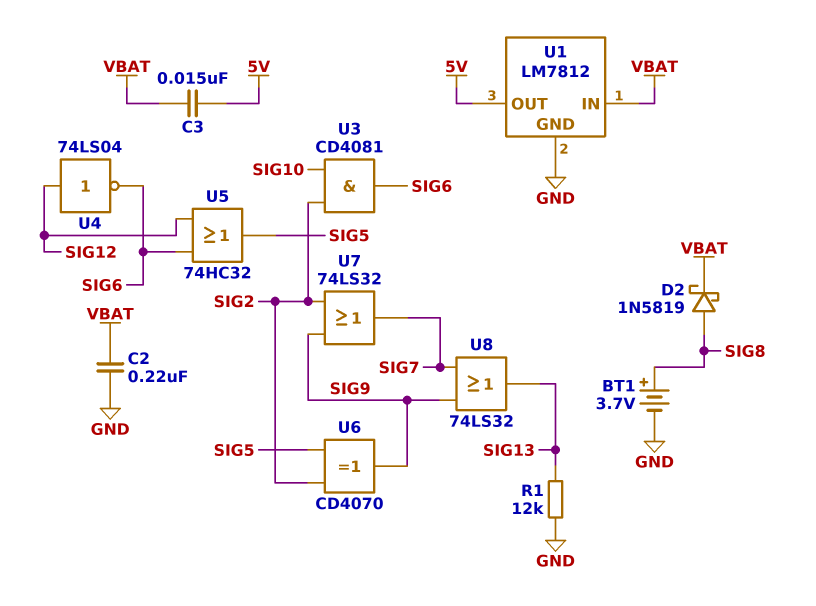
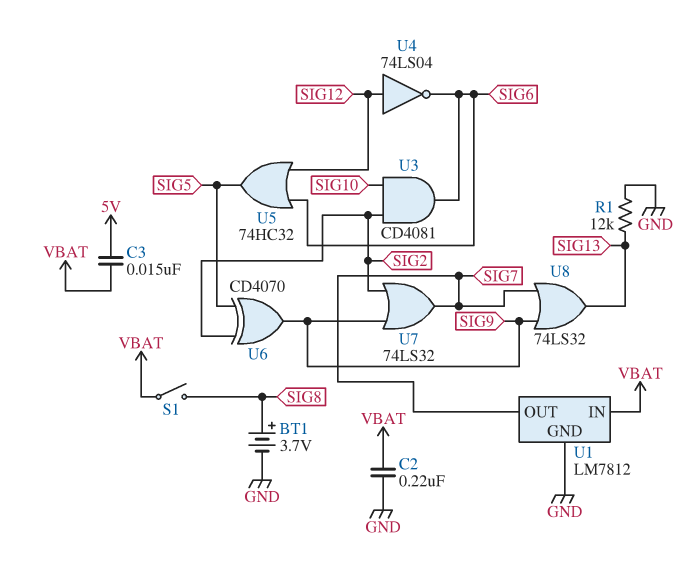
D2: schottky 1N5819 (A SIG8, K VBAT) -> none
S1: none -> switch (SIG8, VBAT)
U1 pin OUT: 5V -> SIG7

